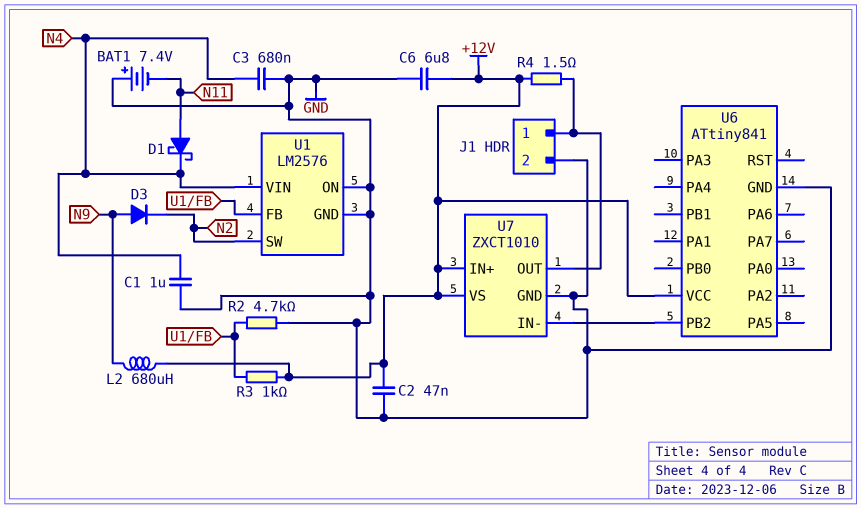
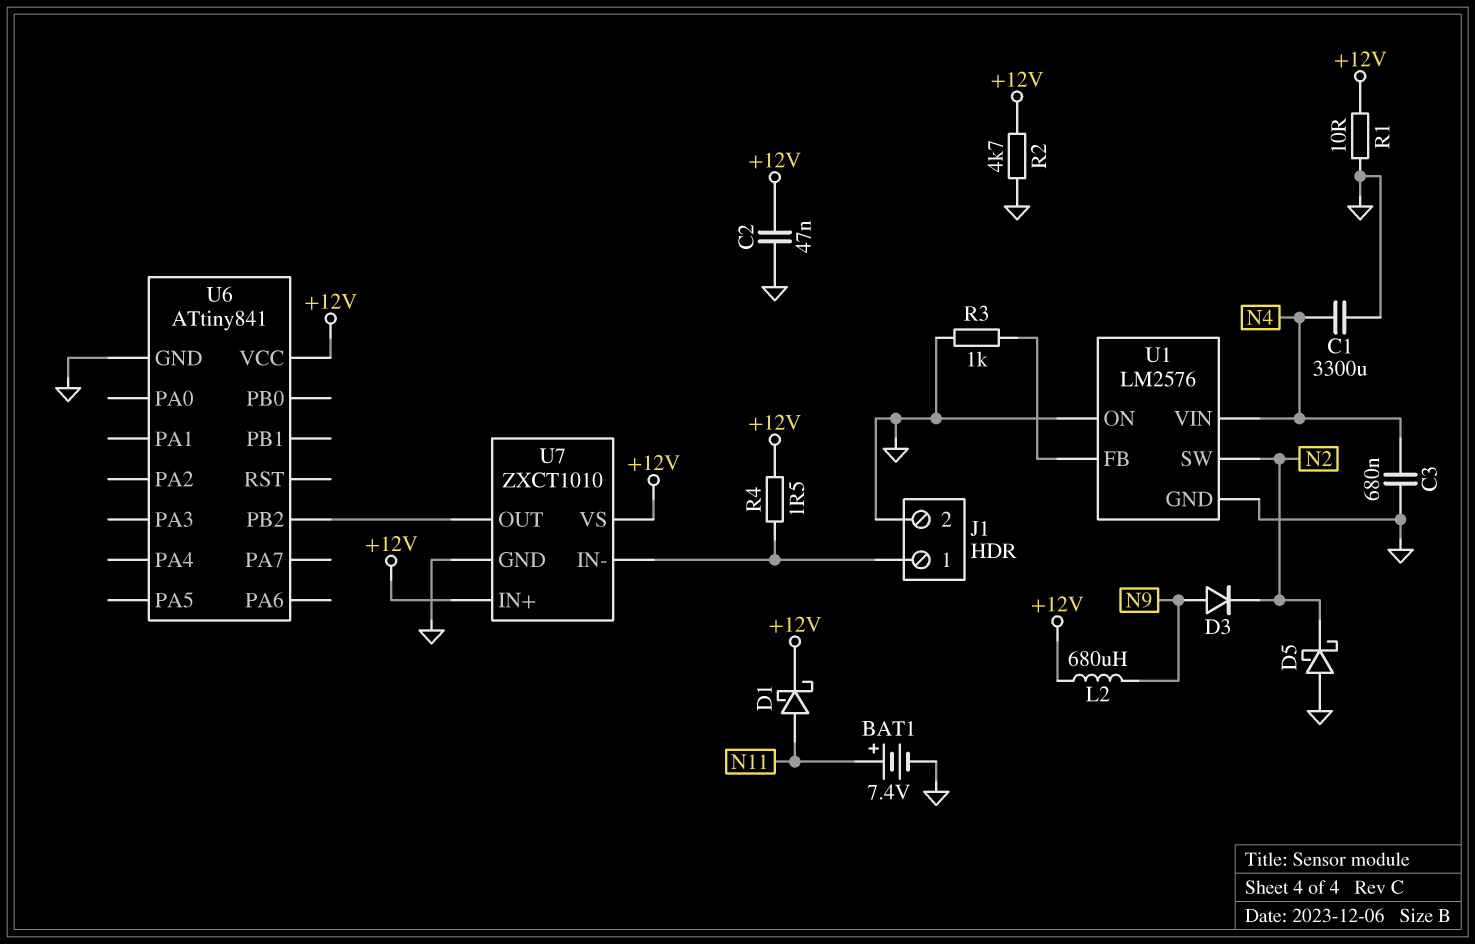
BAT1: 7.4V (plus GND, minus N11) -> 7.4V (plus N11, minus GND)
C1: 1uF (GND, N4) -> 3300uF (GND, N4)
C6: 6.8uF (+12V, GND) -> none
D1: schottky (A N11, K N4) -> schottky (A N11, K +12V)
D5: none -> schottky (A GND, K N2)
R1: none -> 10 (+12V, GND)
R2: 4.7k (GND, U1/FB) -> 4.7k (+12V, GND)
R3: 1k (+12V, U1/FB) -> 1k (GND, U1/FB)
U7 pin IN-: U6/PB2 -> J1/1
U7 pin OUT: J1/1 -> U6/PB2

